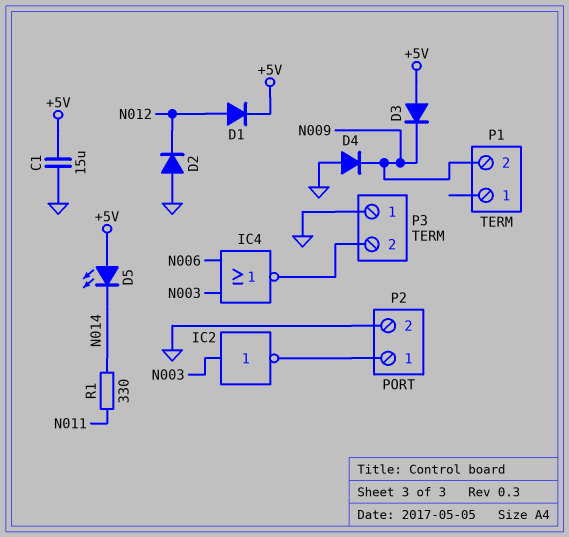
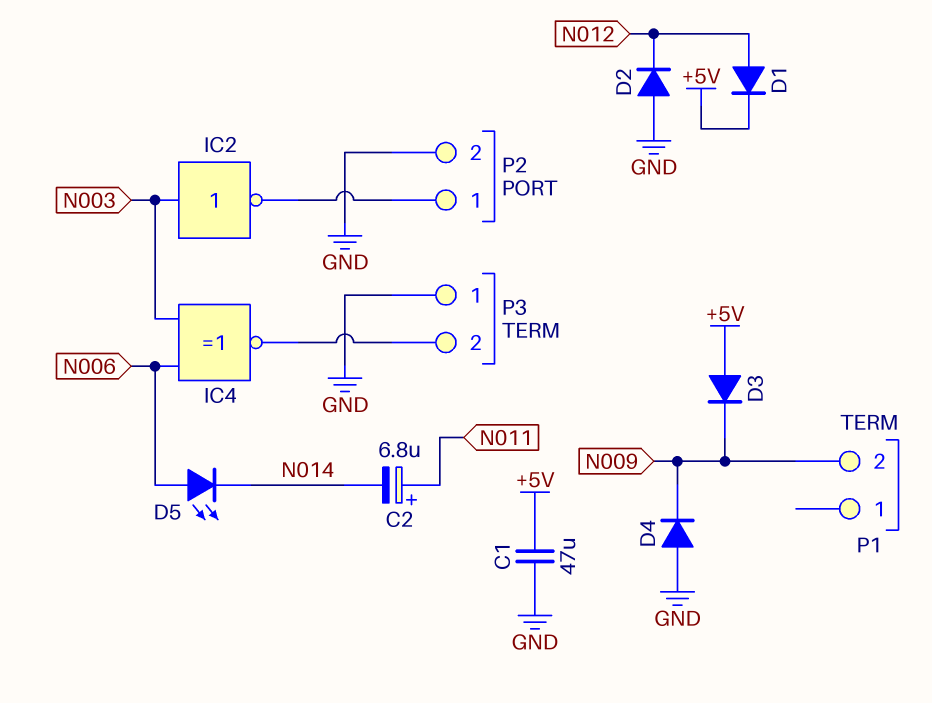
C1: 15uF (+5V, GND) -> 47uF (+5V, GND)
C2: none -> 6.8uF (plus N011, minus N014)
D5: LED (A +5V, K N014) -> LED (A N006, K N014)
IC4: NOR (in N003, in N006, out P3/2) -> XNOR (in N003, in N006, out P3/2)
R1: 330 (N011, N014) -> none

